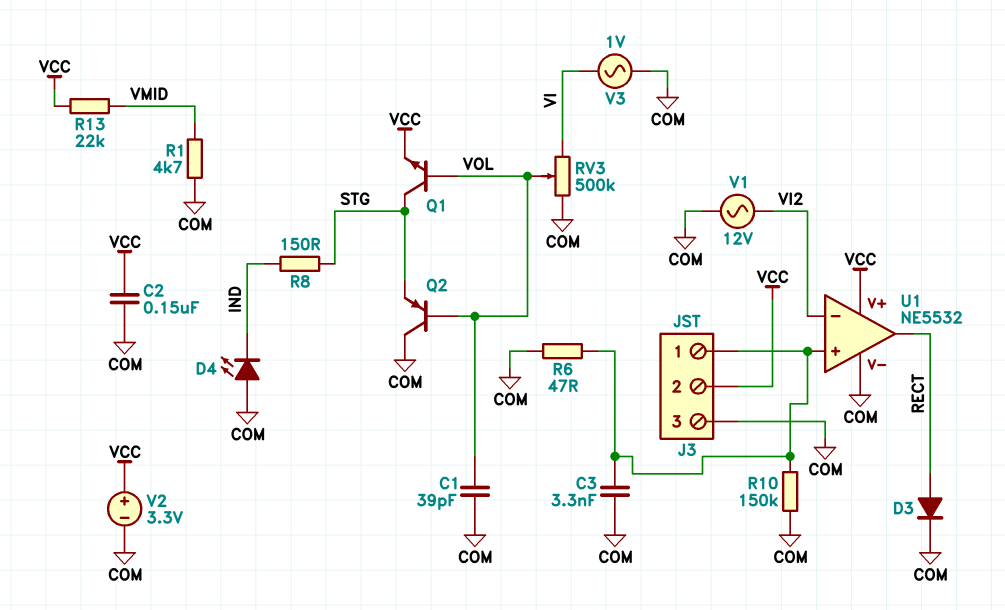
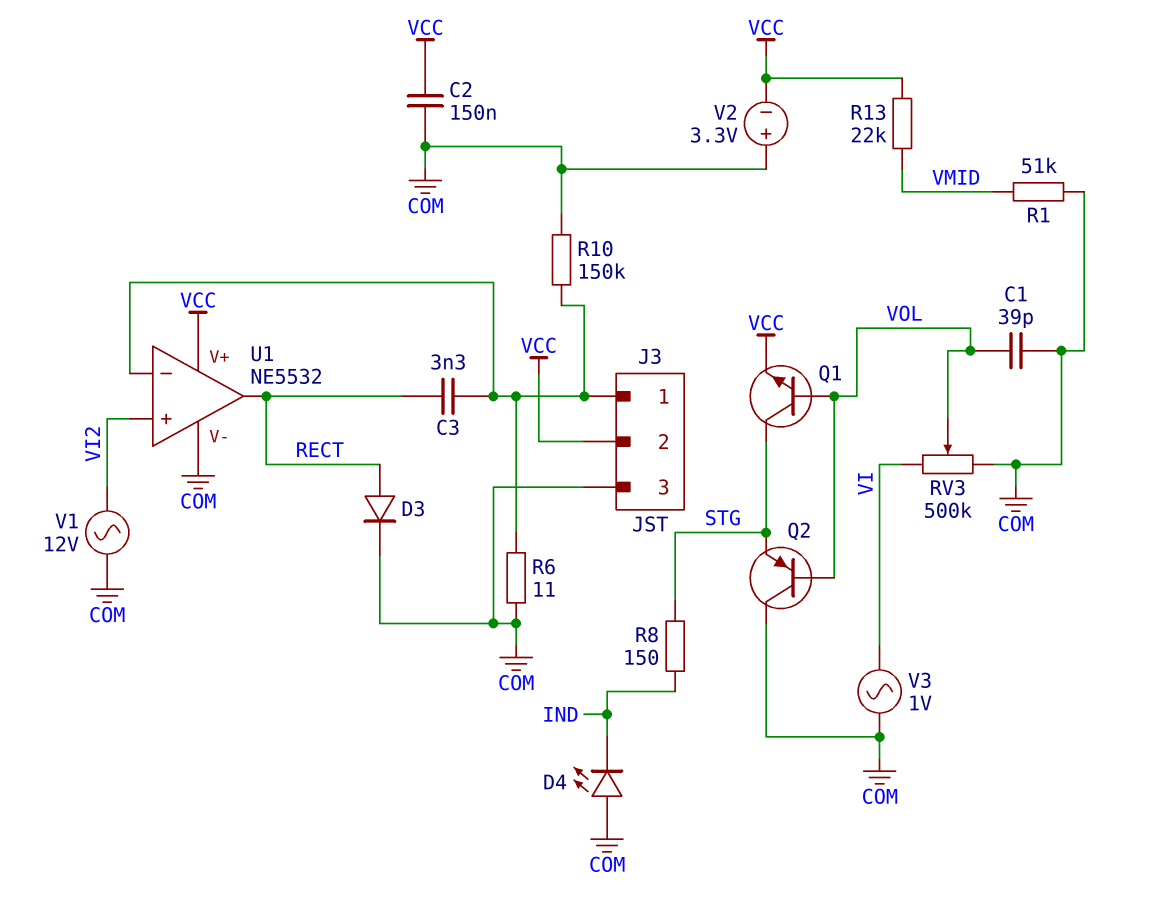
C3: 3.3nF (COM, J3/1) -> 3.3nF (J3/1, RECT)
R1: 4.7k (COM, VMID) -> 51k (COM, VMID)
R6: 47 (COM, J3/1) -> 11 (COM, J3/1)
U1 pin in+: J3/1 -> VI2
U1 pin in-: VI2 -> J3/1
V2: 3.3V (plus VCC, minus COM) -> 3.3V (plus COM, minus VCC)

